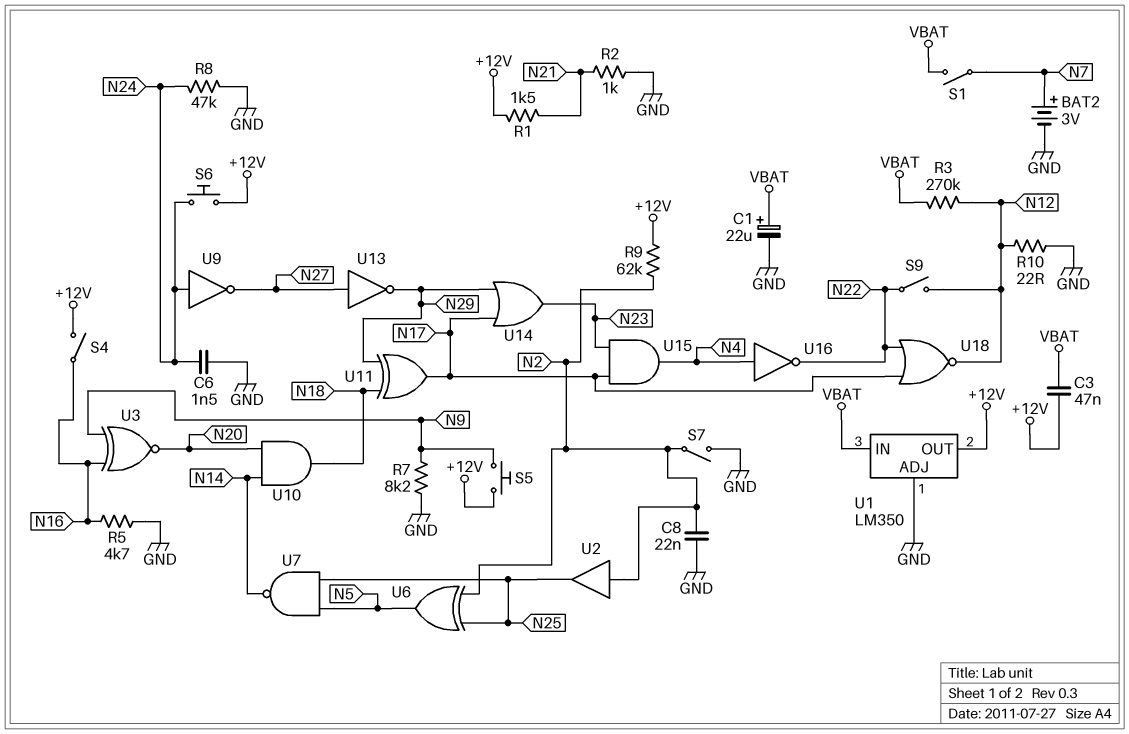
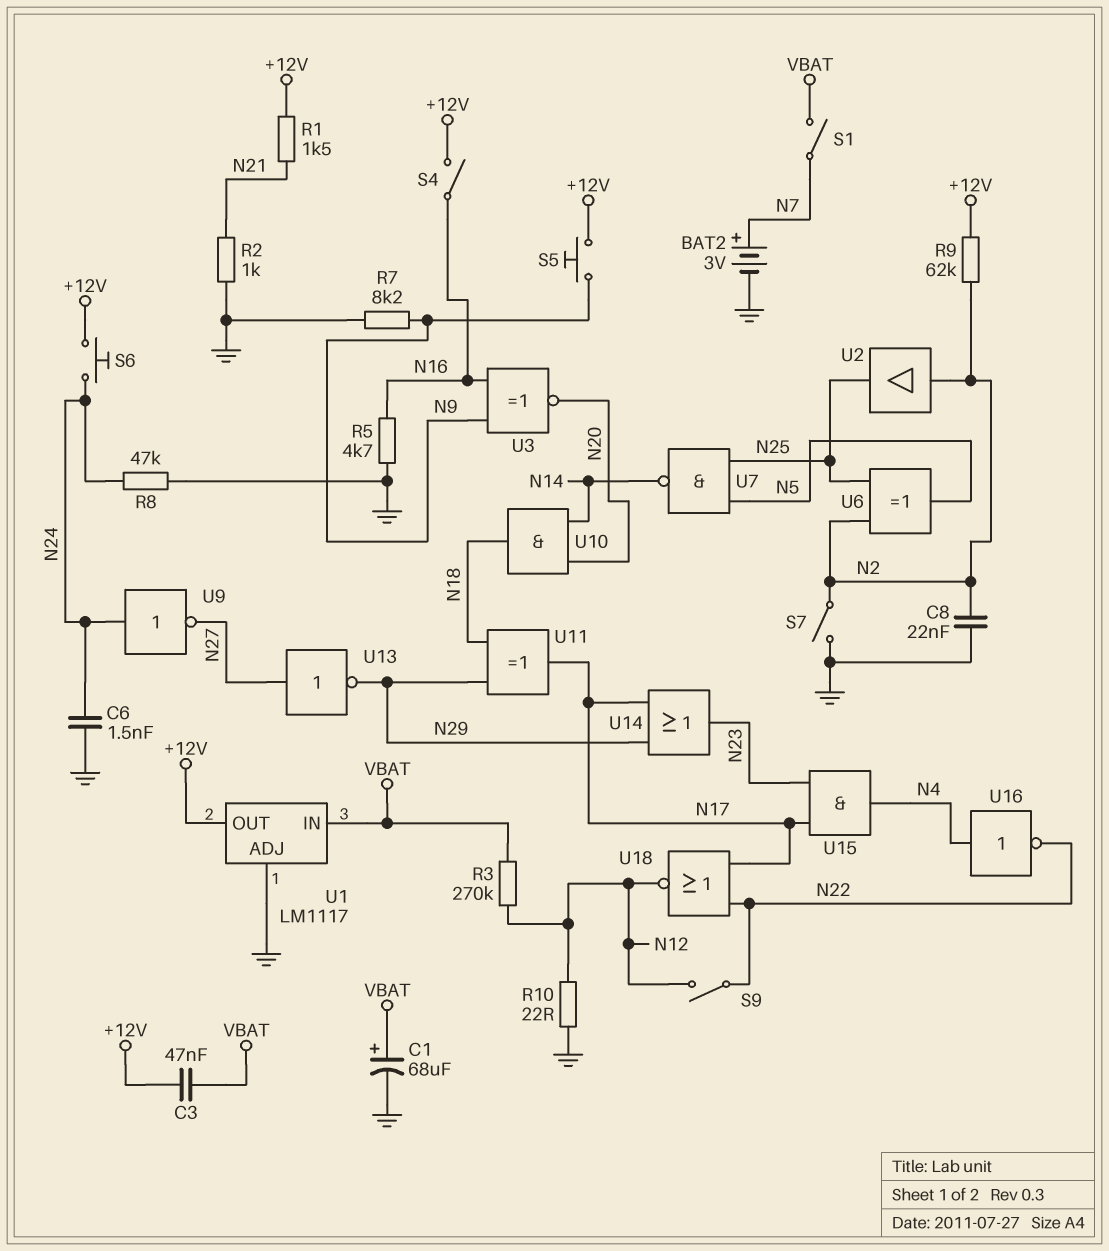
C1: 22uF (plus VBAT, minus GND) -> 68uF (plus VBAT, minus GND)
U1: LM350 -> LM1117

